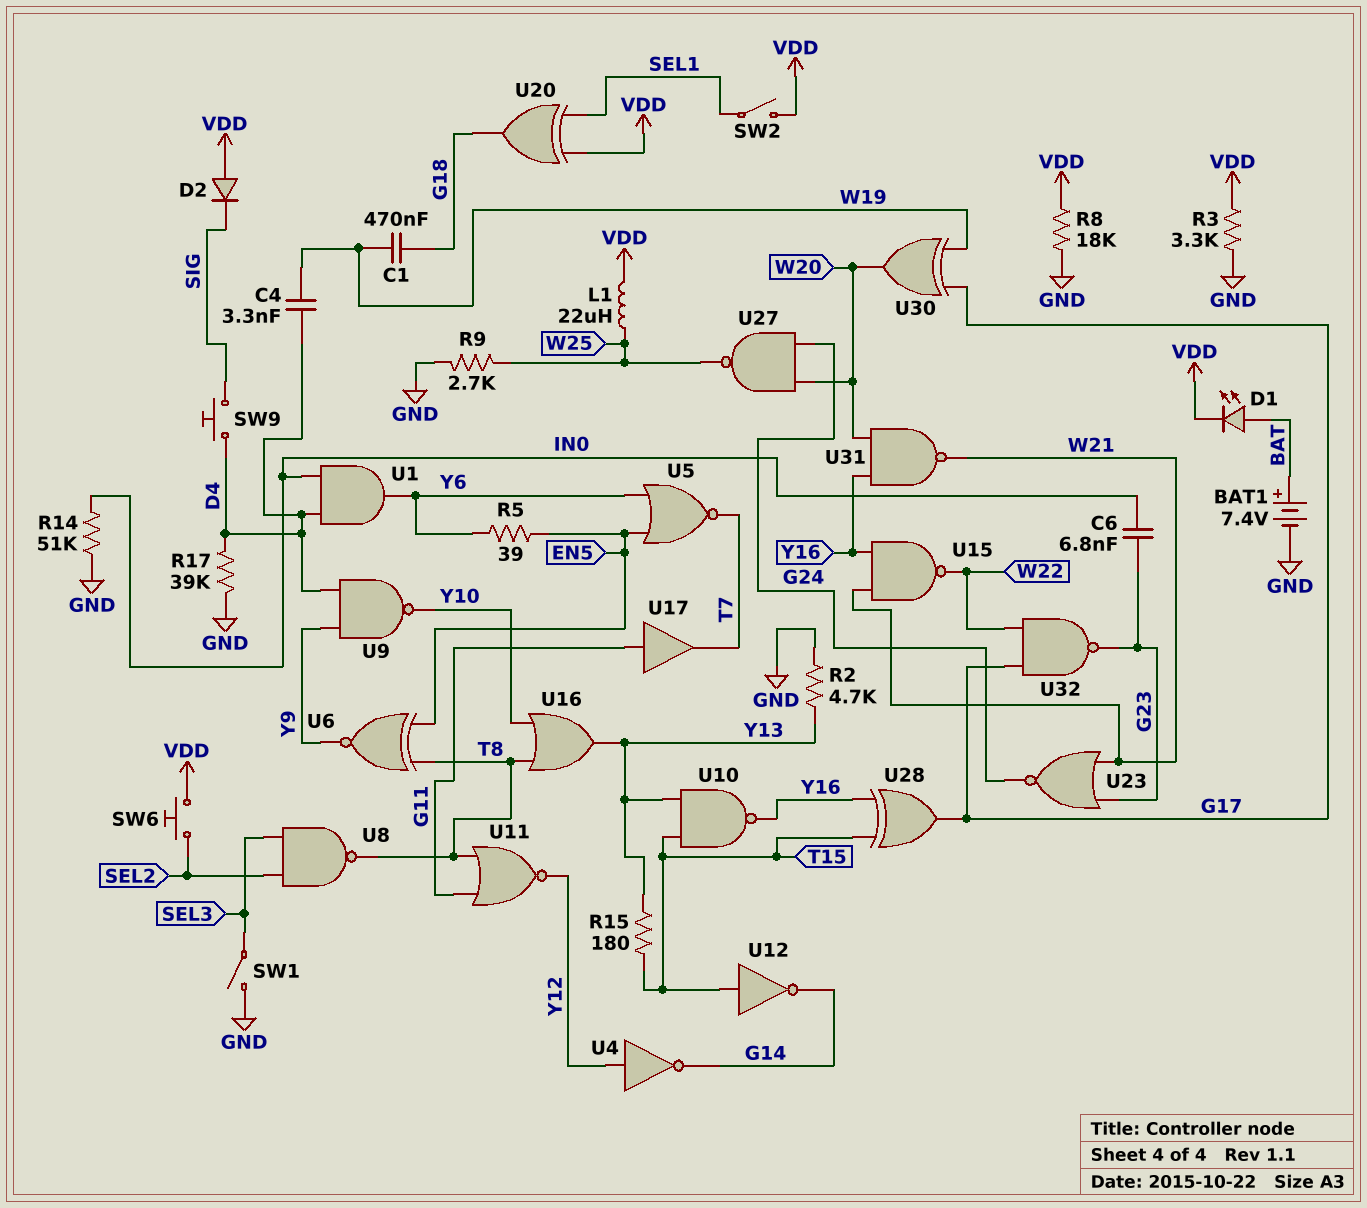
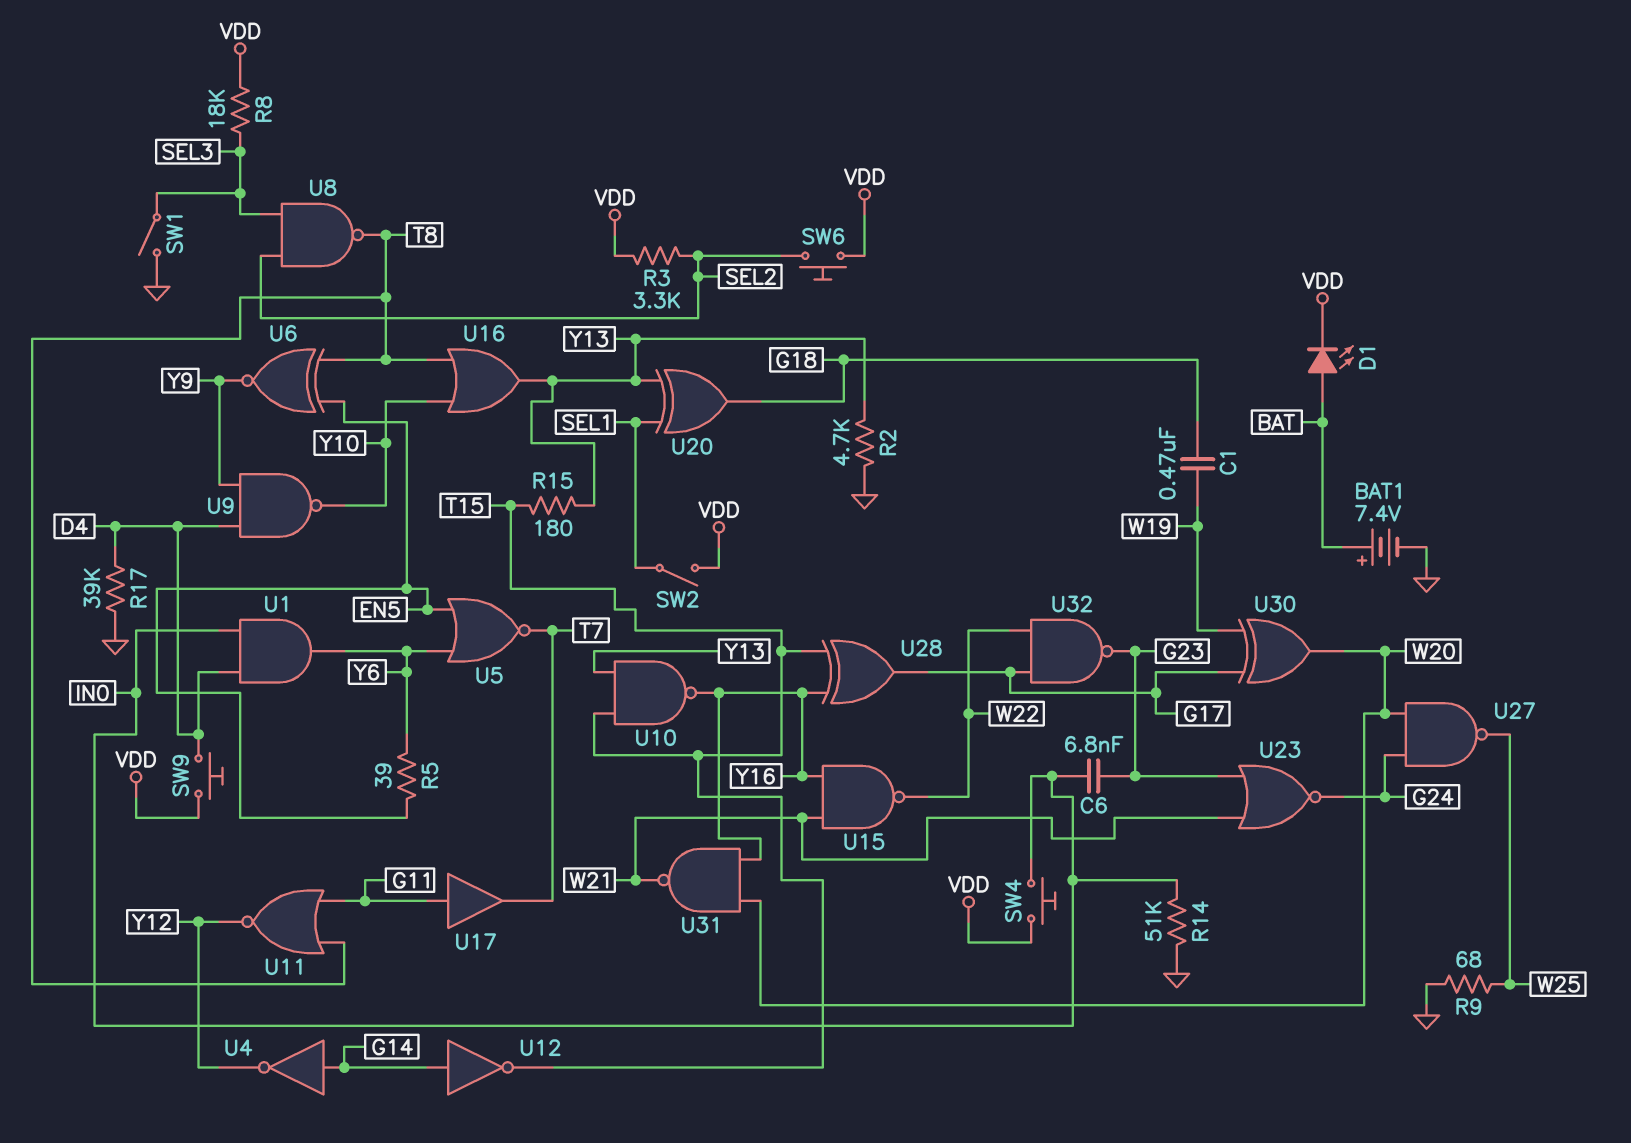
C4: 3.3nF (D4, W19) -> none
D2: diode (A VDD, K SIG) -> none
L1: 22uH (VDD, W25) -> none
R3: 3.3k (GND, VDD) -> 3.3k (SEL2, VDD)
R8: 18k (GND, VDD) -> 18k (SEL3, VDD)
R9: 2.7k (GND, W25) -> 68 (GND, W25)
SW4: none -> button (IN0, VDD)
SW9: button (D4, SIG) -> button (D4, VDD)
U4: NOT (in Y12, out G14) -> NOT (in G14, out Y12)
U12: NOT (in T15, out G14) -> NOT (in G14, out T15)
U20: XOR (in SEL1, in VDD, out G18) -> XOR (in SEL1, in Y13, out G18)

